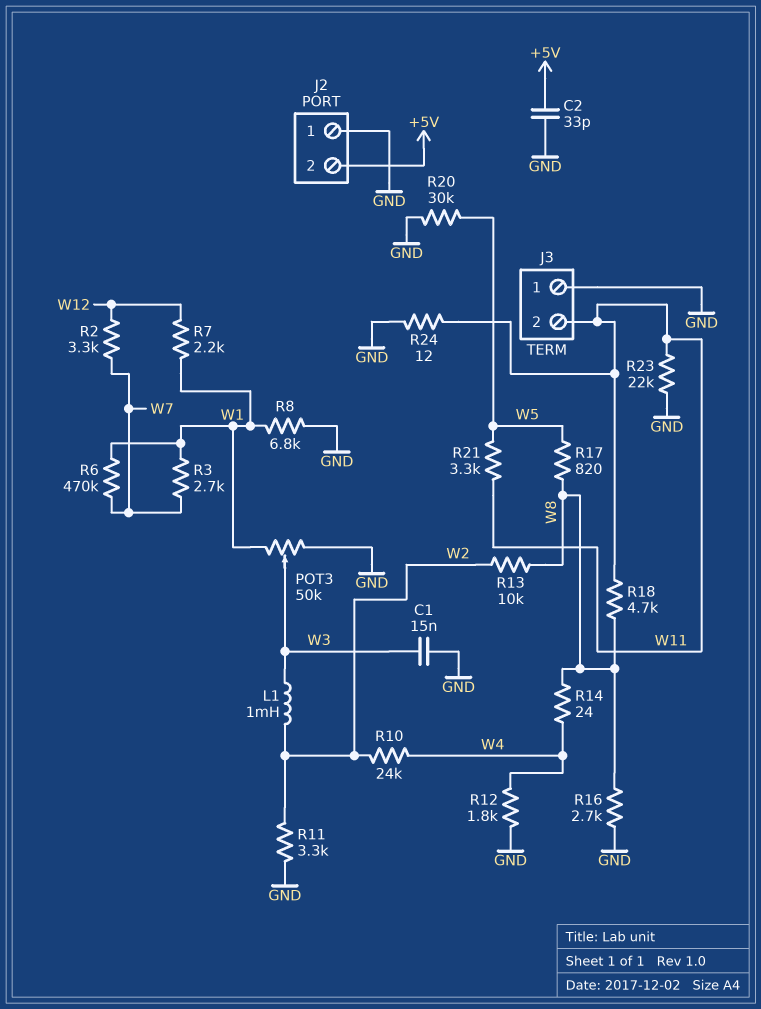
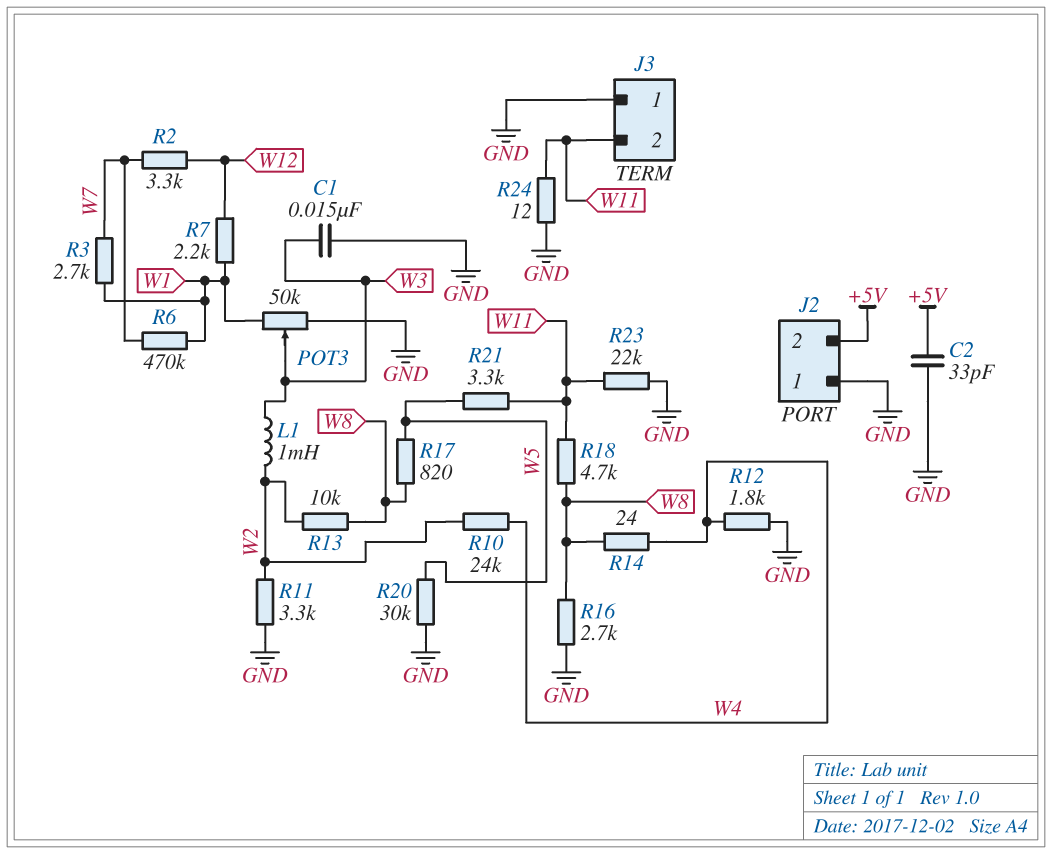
R8: 6.8k (GND, W1) -> none

